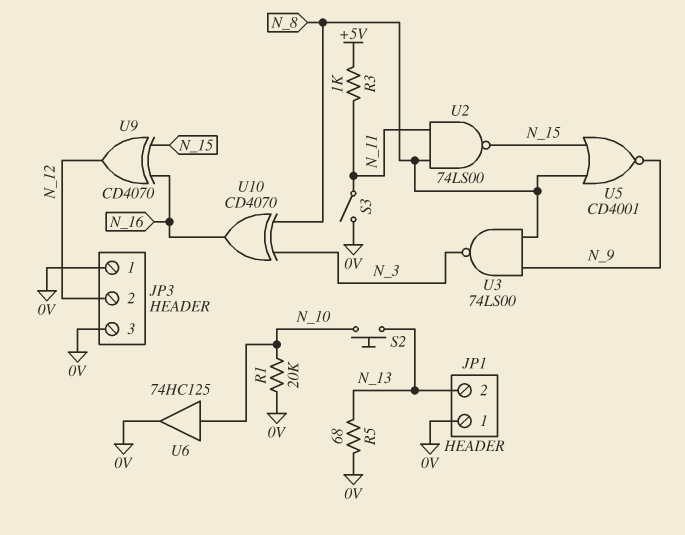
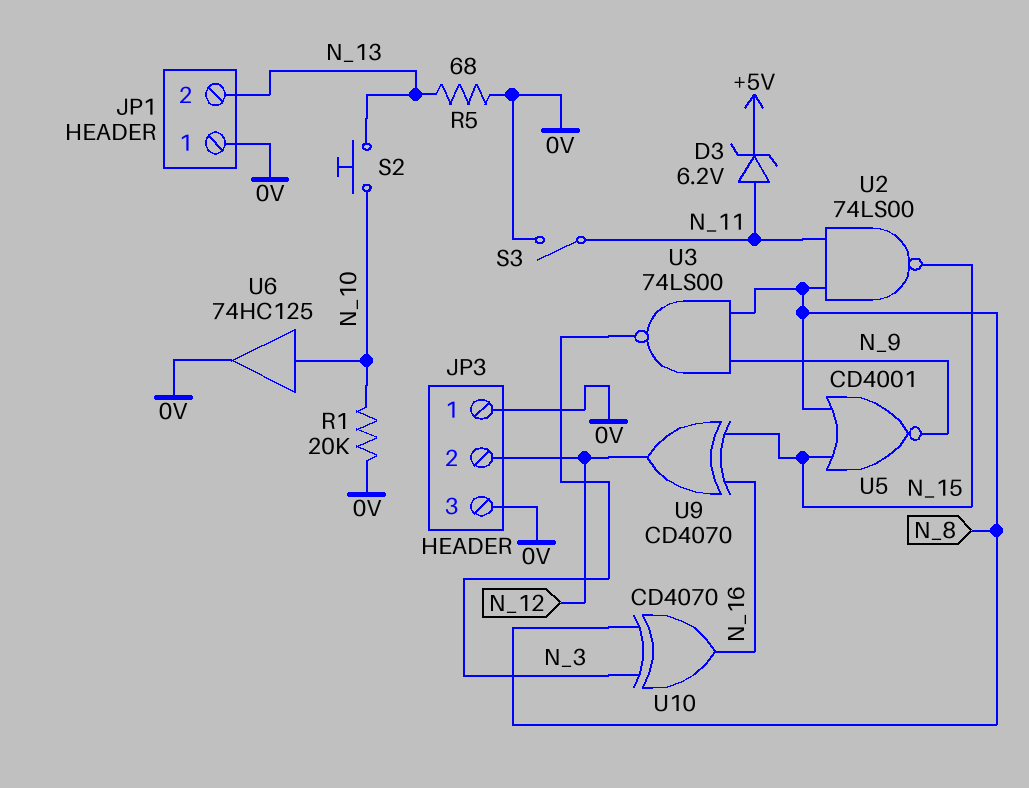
D3: none -> zener 6.2V (A N_11, K +5V)
R3: 1k (+5V, N_11) -> none

